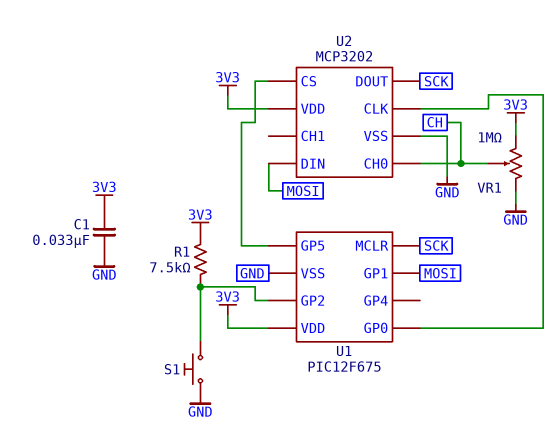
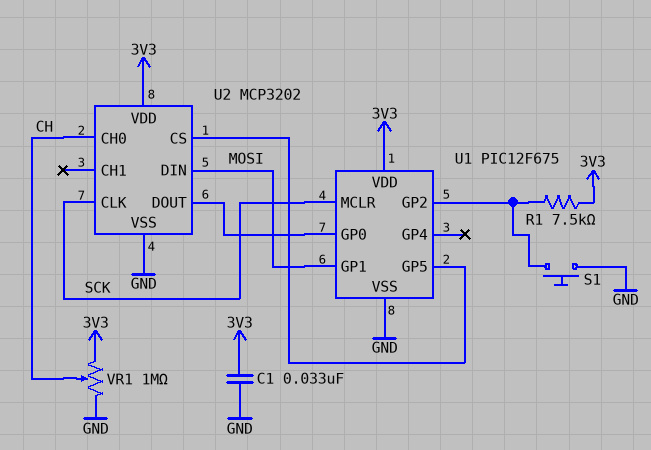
U2 pin CLK: U1/GP0 -> SCK
U2 pin DOUT: SCK -> U1/GP0

